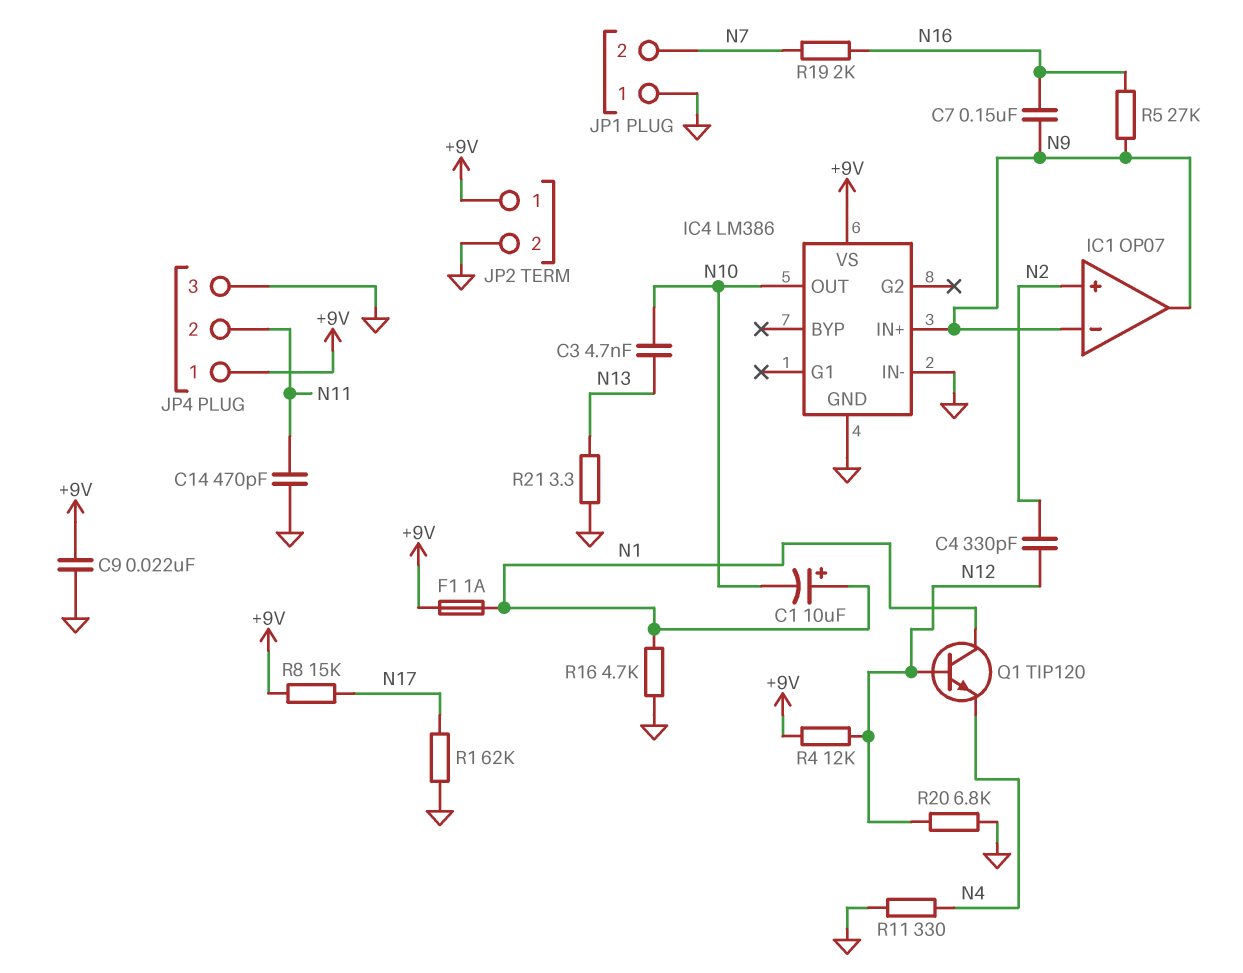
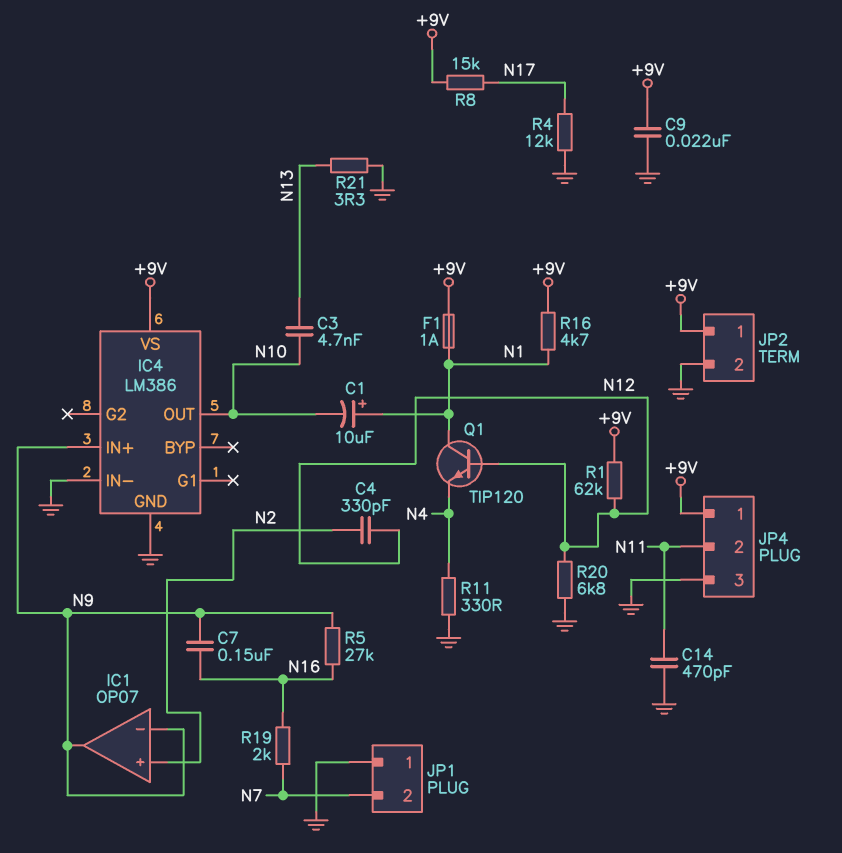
R1: 62k (GND, N17) -> 62k (+9V, N12)
R4: 12k (+9V, N12) -> 12k (GND, N17)
R16: 4.7k (GND, N1) -> 4.7k (+9V, N1)

